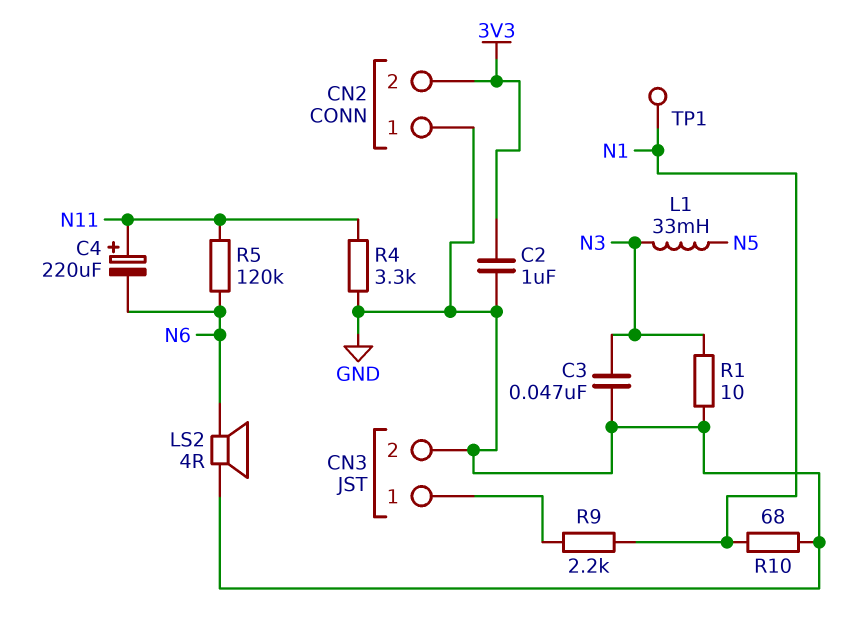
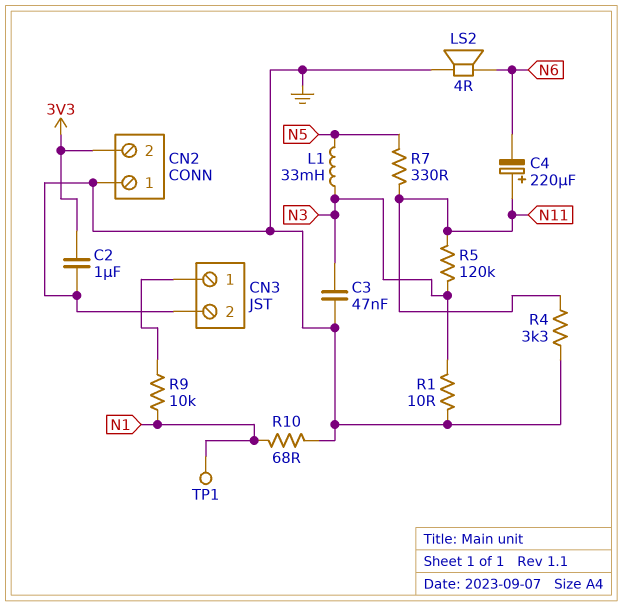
R5: 120k (N6, N11) -> 120k (N3, N11)
R7: none -> 330 (N5, N11)
R9: 2.2k (CN3/1, N1) -> 10k (CN3/1, N1)

